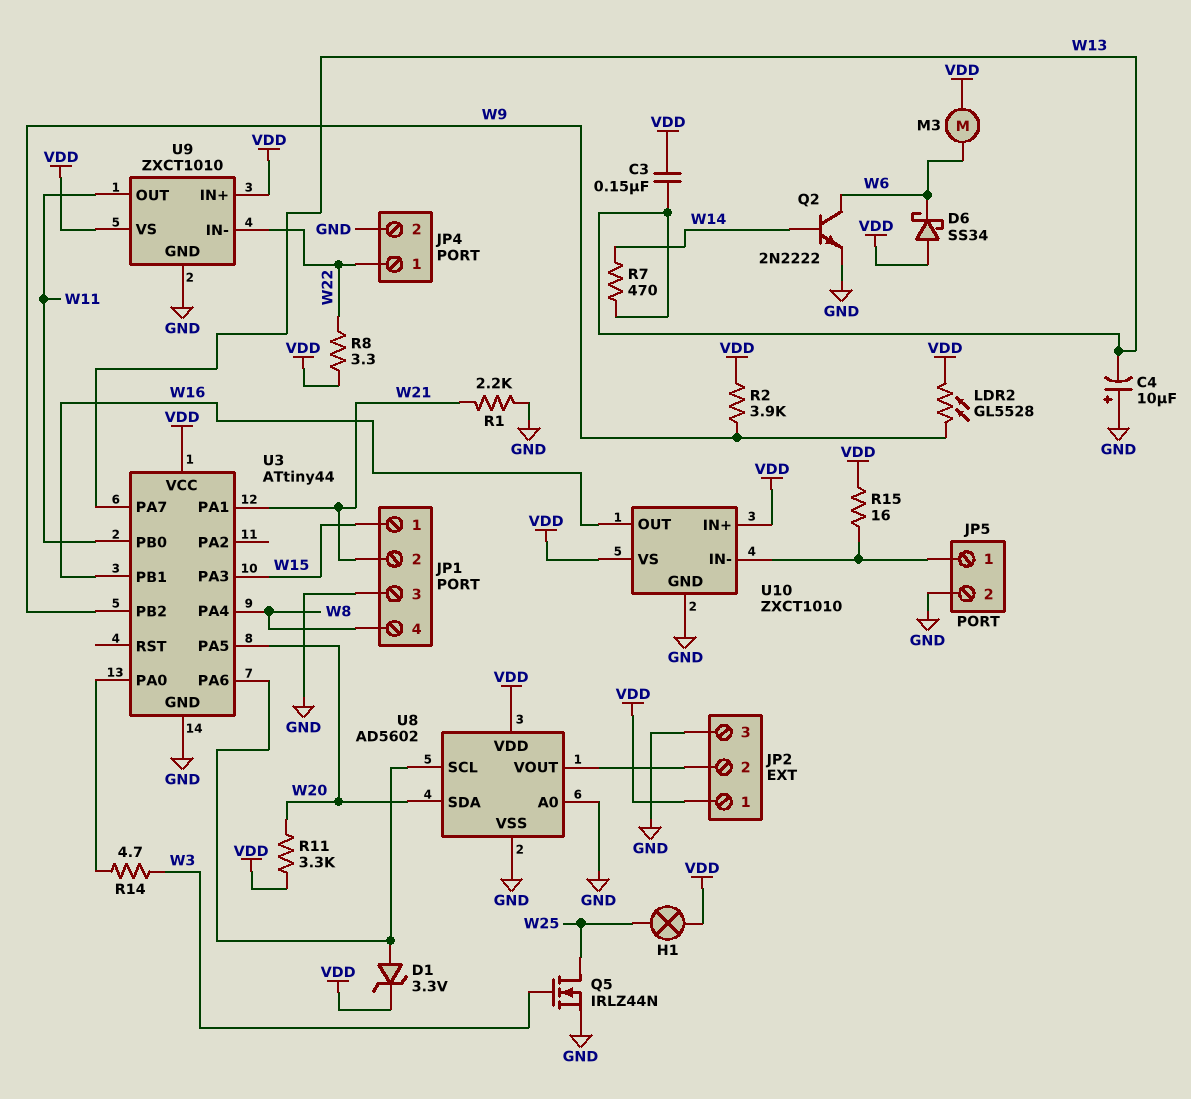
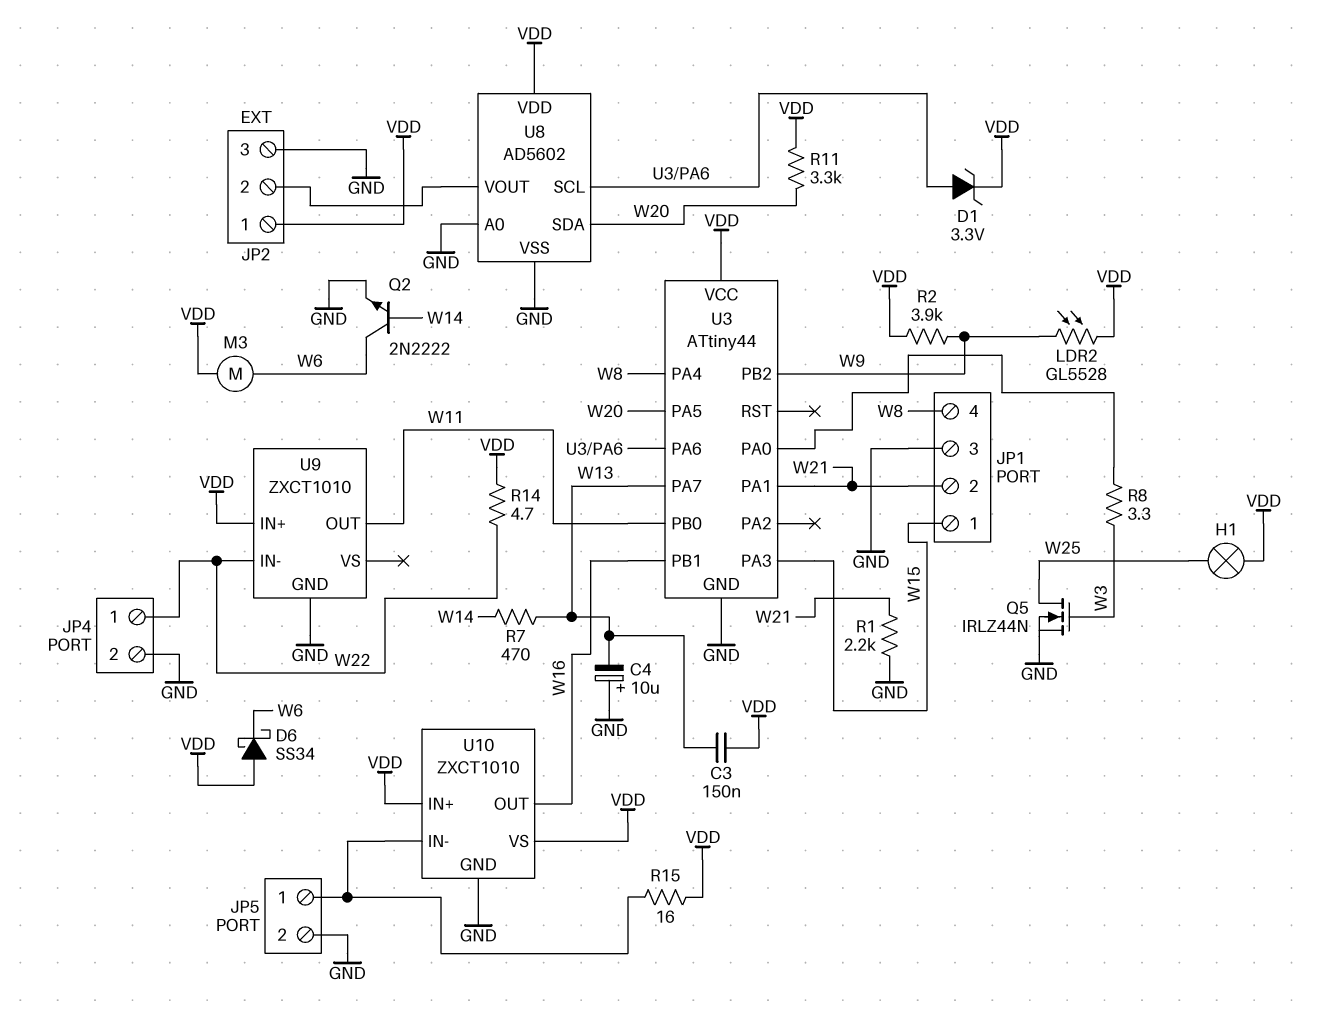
R8: 3.3 (VDD, W22) -> 3.3 (U3/PA0, W3)
R14: 4.7 (U3/PA0, W3) -> 4.7 (VDD, W22)
U9 pin VS: VDD -> none

